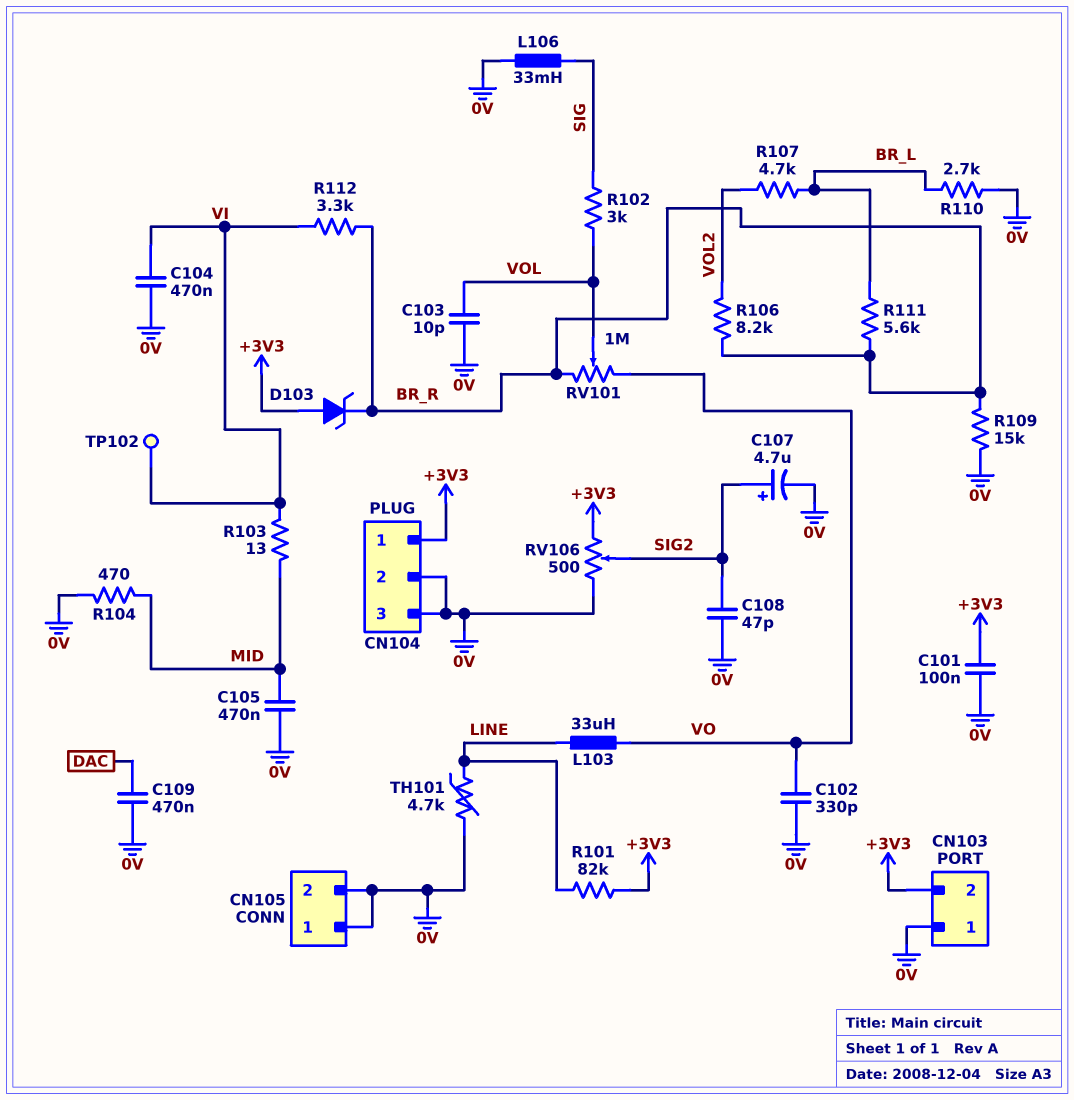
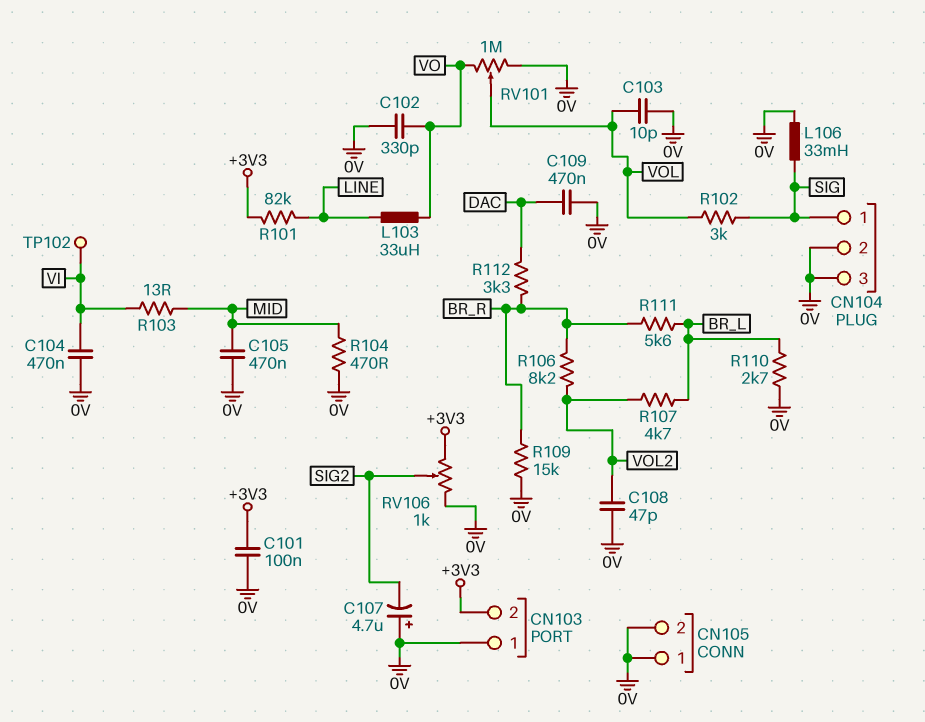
C107: 4.7uF (plus SIG2, minus 0V) -> 4.7uF (plus 0V, minus SIG2)
C108: 47pF (0V, SIG2) -> 47pF (0V, VOL2)
CN104 pin 1: +3V3 -> SIG
D103: zener (A +3V3, K BR_R) -> none
R112: 3.3k (BR_R, VI) -> 3.3k (BR_R, DAC)
RV101: 1M (BR_R, VO, wiper VOL) -> 1M (0V, VO, wiper VOL)
RV106: 500 (+3V3, 0V, wiper SIG2) -> 1k (+3V3, 0V, wiper SIG2)
TH101: 4.7k (0V, LINE) -> none

